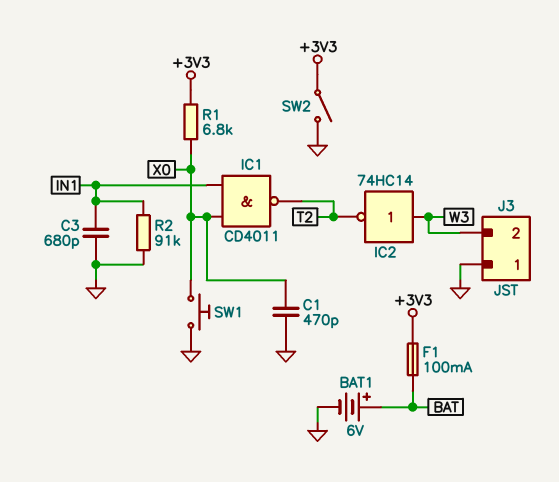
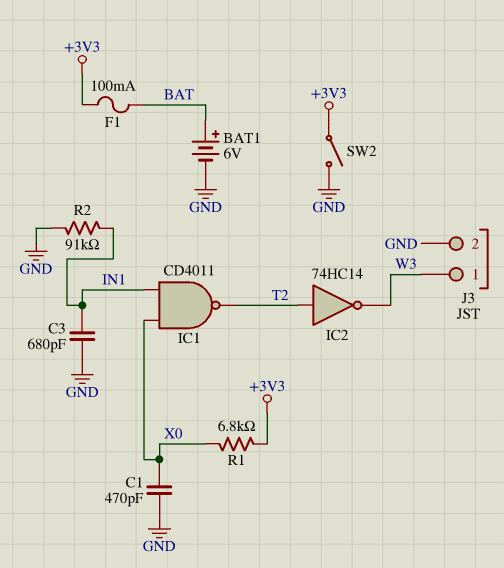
IC2: NOT 74HC14 (in W3, out T2) -> NOT 74HC14 (in T2, out W3)
J3 pin 1: GND -> W3
J3 pin 2: W3 -> GND
SW1: button (GND, X0) -> none

